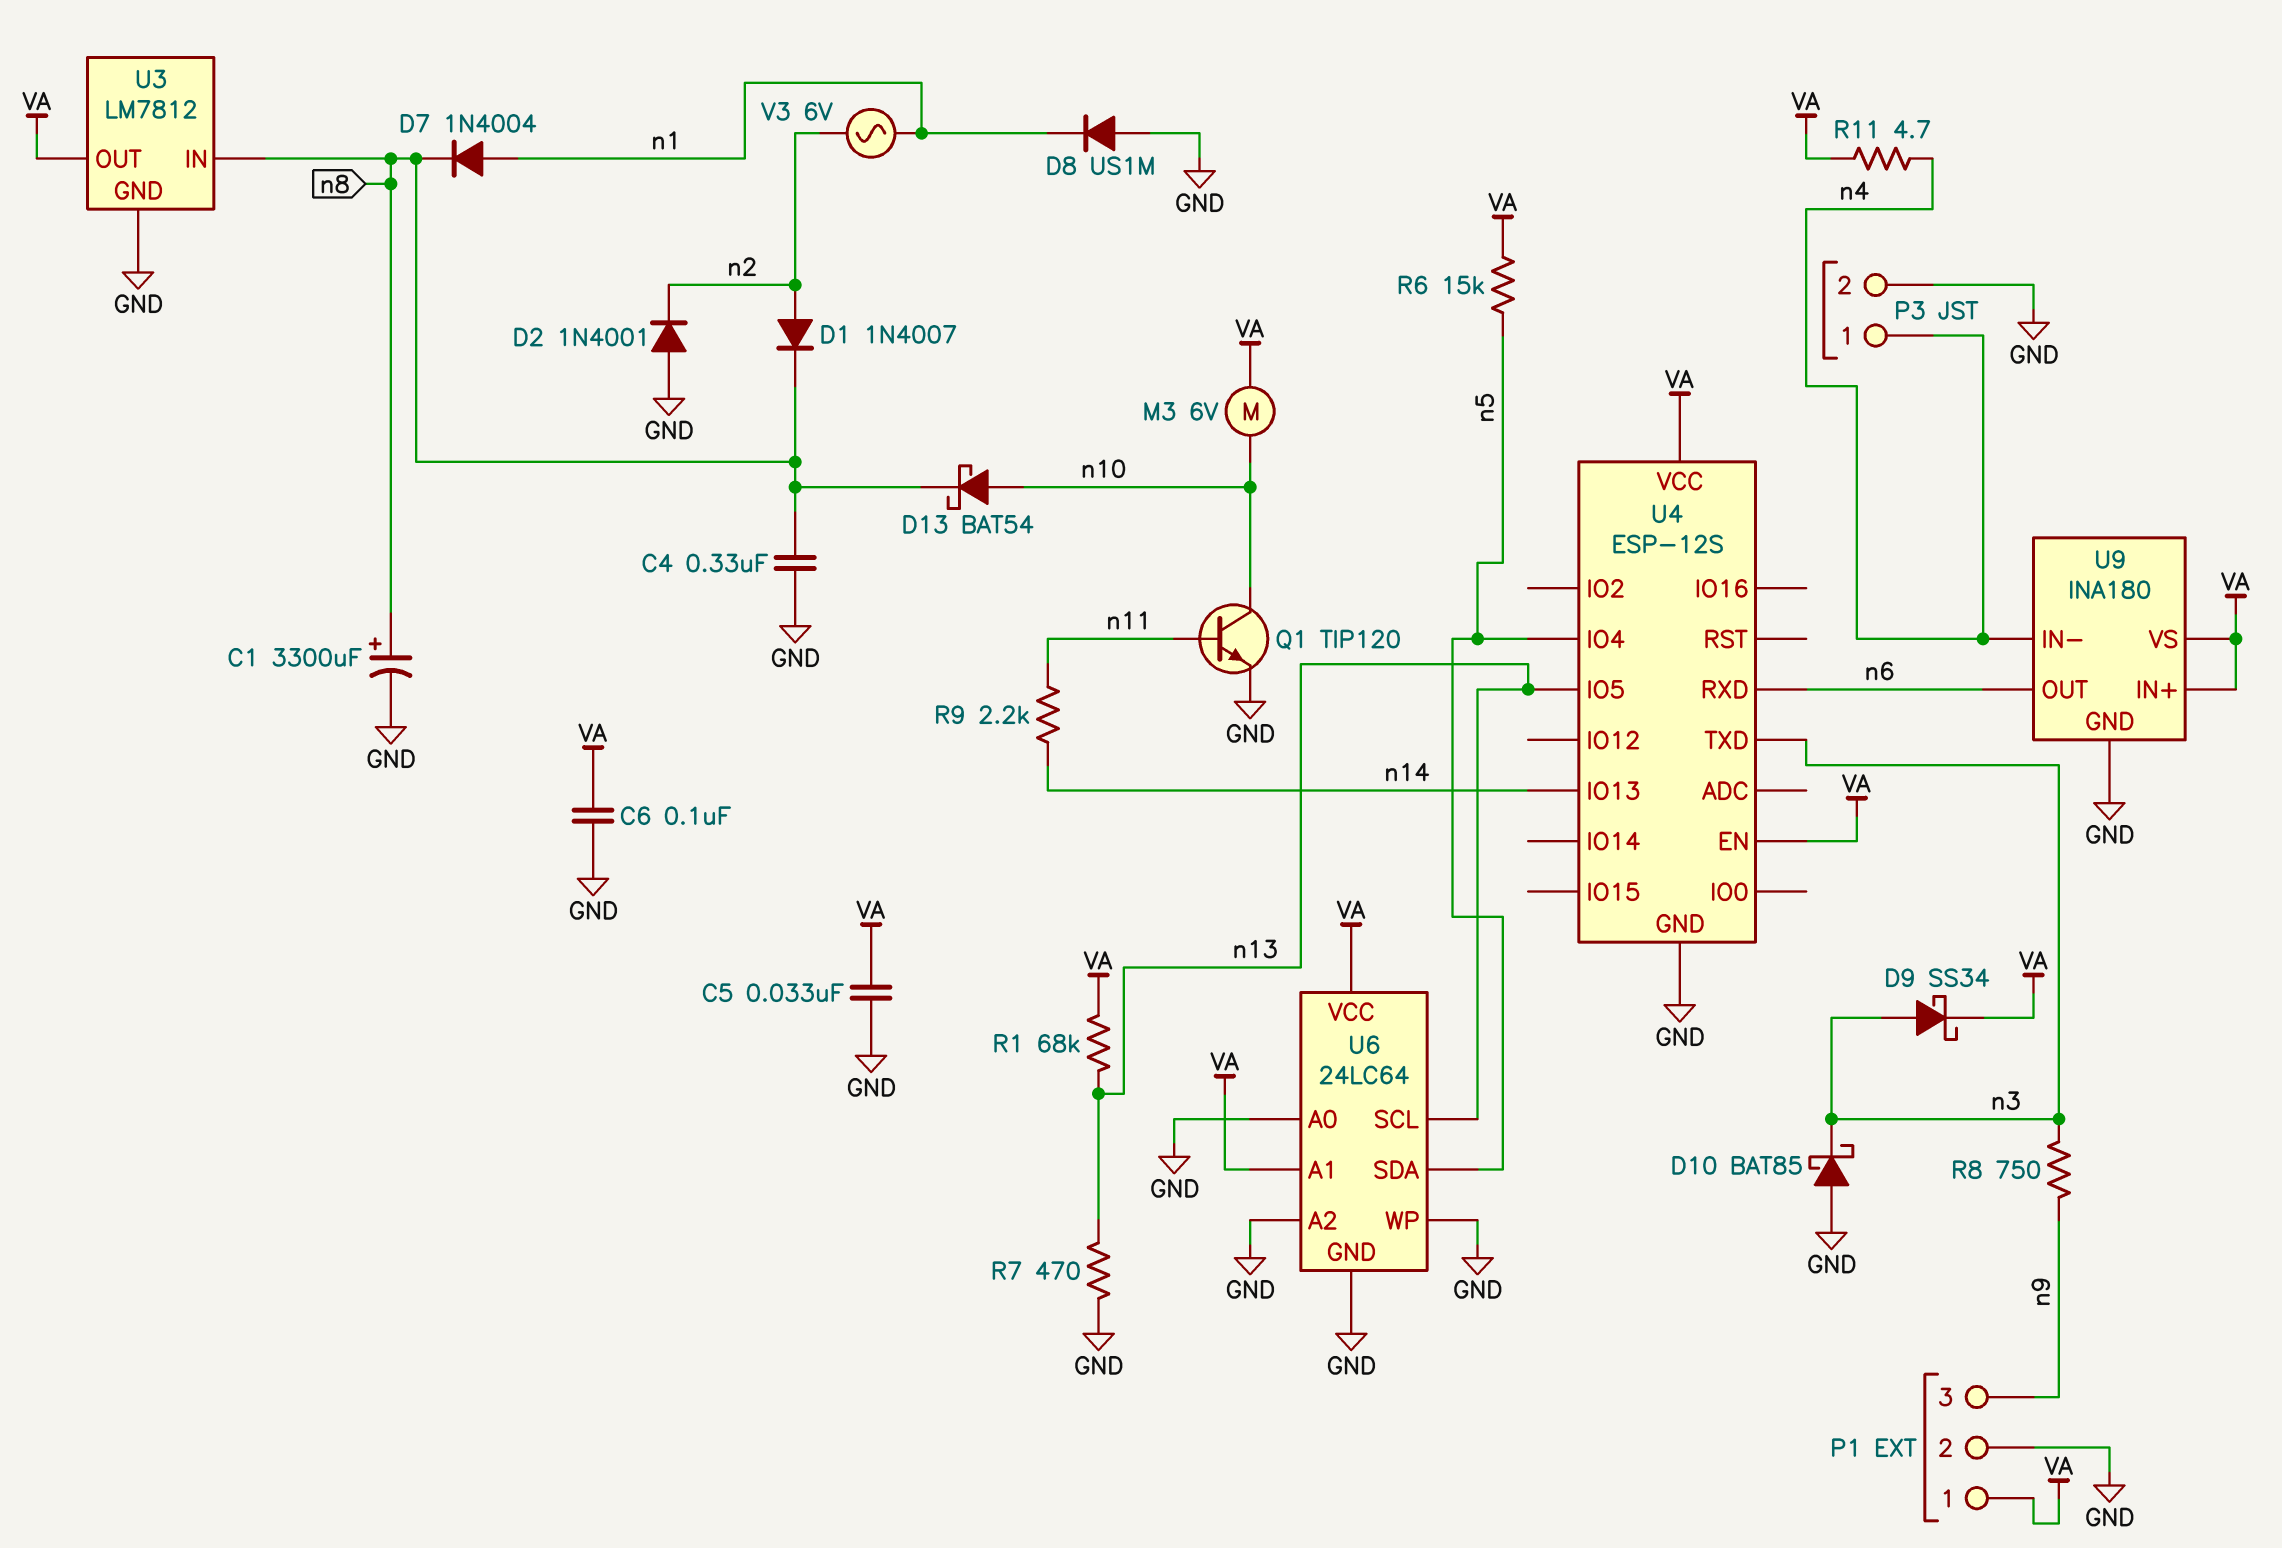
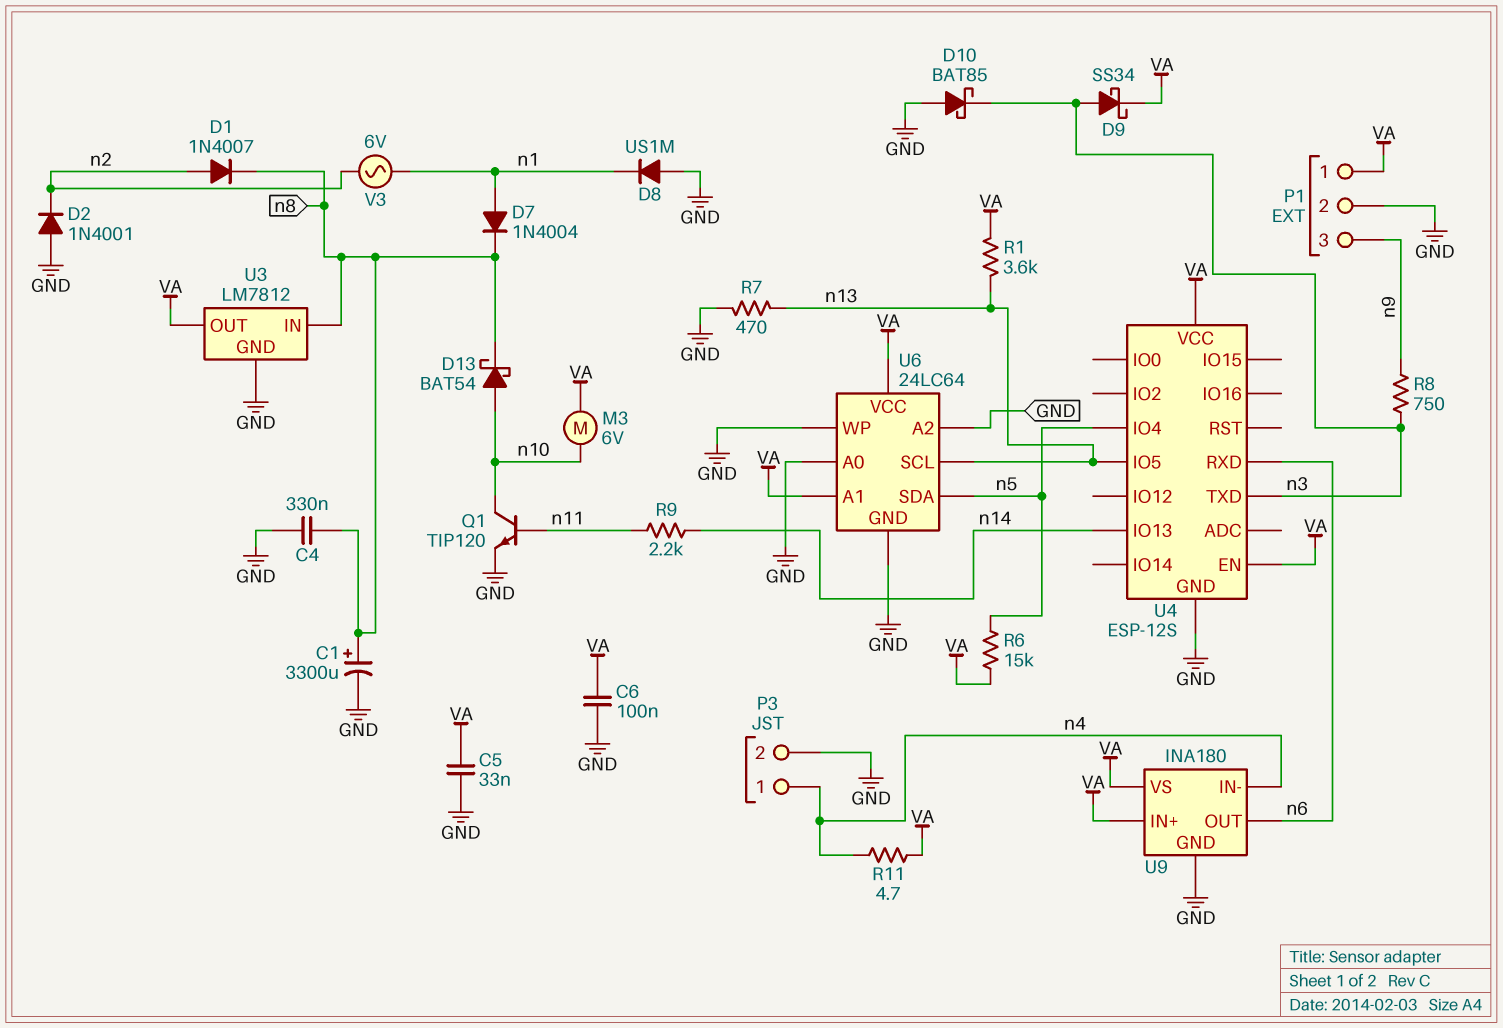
R1: 68k (VA, n13) -> 3.6k (VA, n13)

